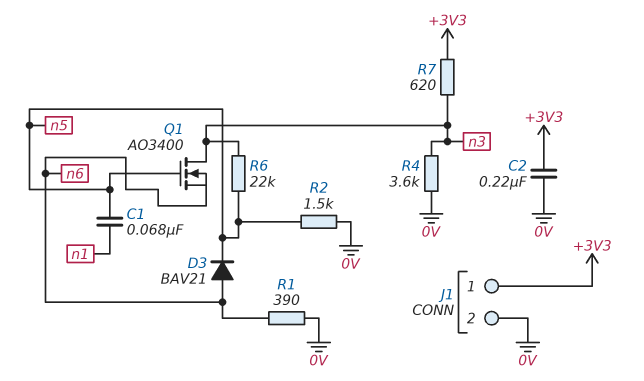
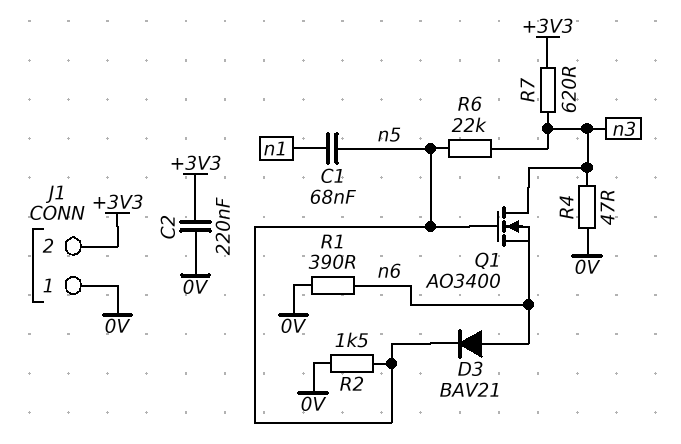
J1 pin 1: +3V3 -> 0V
J1 pin 2: 0V -> +3V3
R4: 3.6k (0V, n3) -> 47 (0V, n3)

